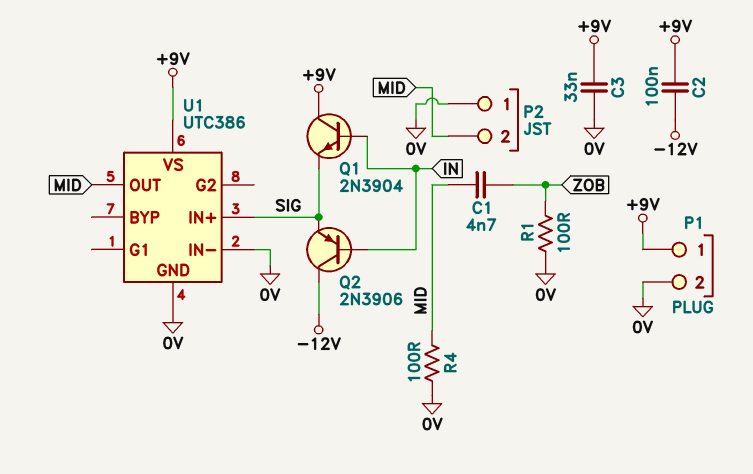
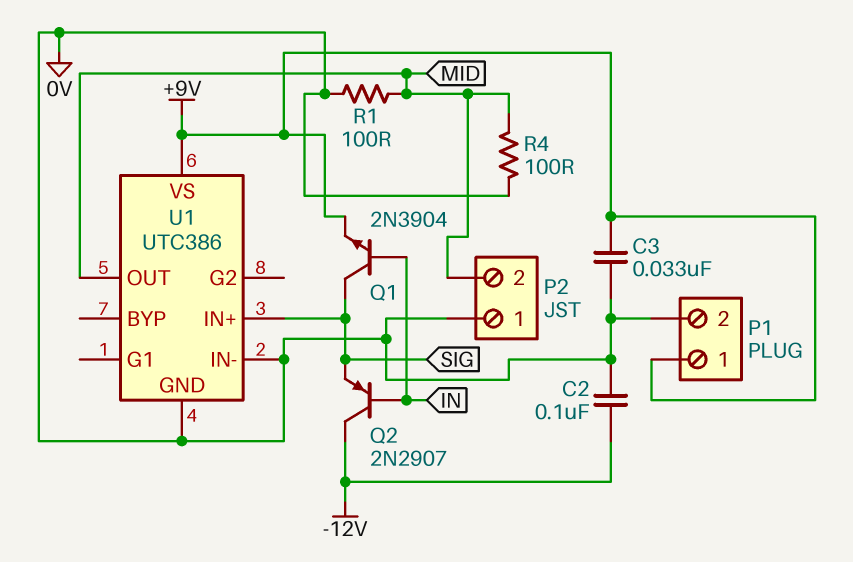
C1: 4.7nF (MID, ZOB) -> none
C2: 100nF (+9V, -12V) -> 100nF (-12V, 0V)
Q1: NPN 2N3904 (B IN, C +9V, E SIG) -> NPN 2N3904 (B IN, C SIG, E +9V)
Q2: PNP 2N3906 (B IN, C -12V, E SIG) -> PNP 2N2907 (B IN, C -12V, E SIG)
R1: 100 (0V, ZOB) -> 100 (0V, MID)

